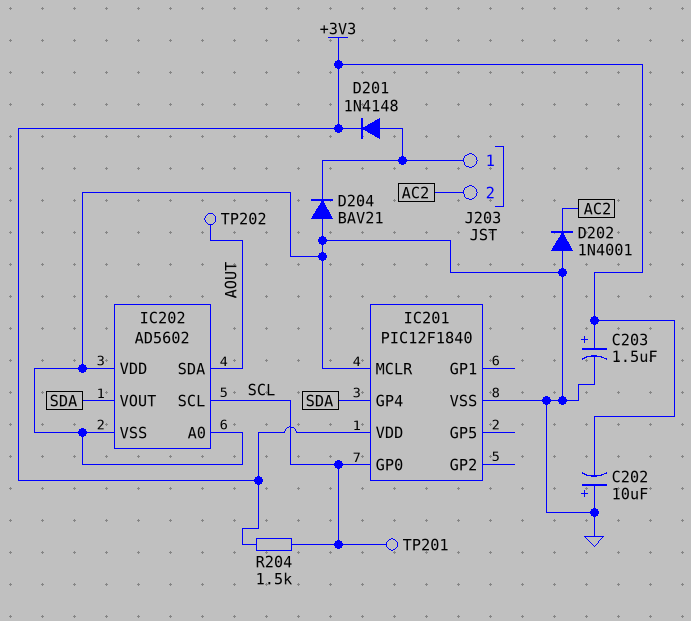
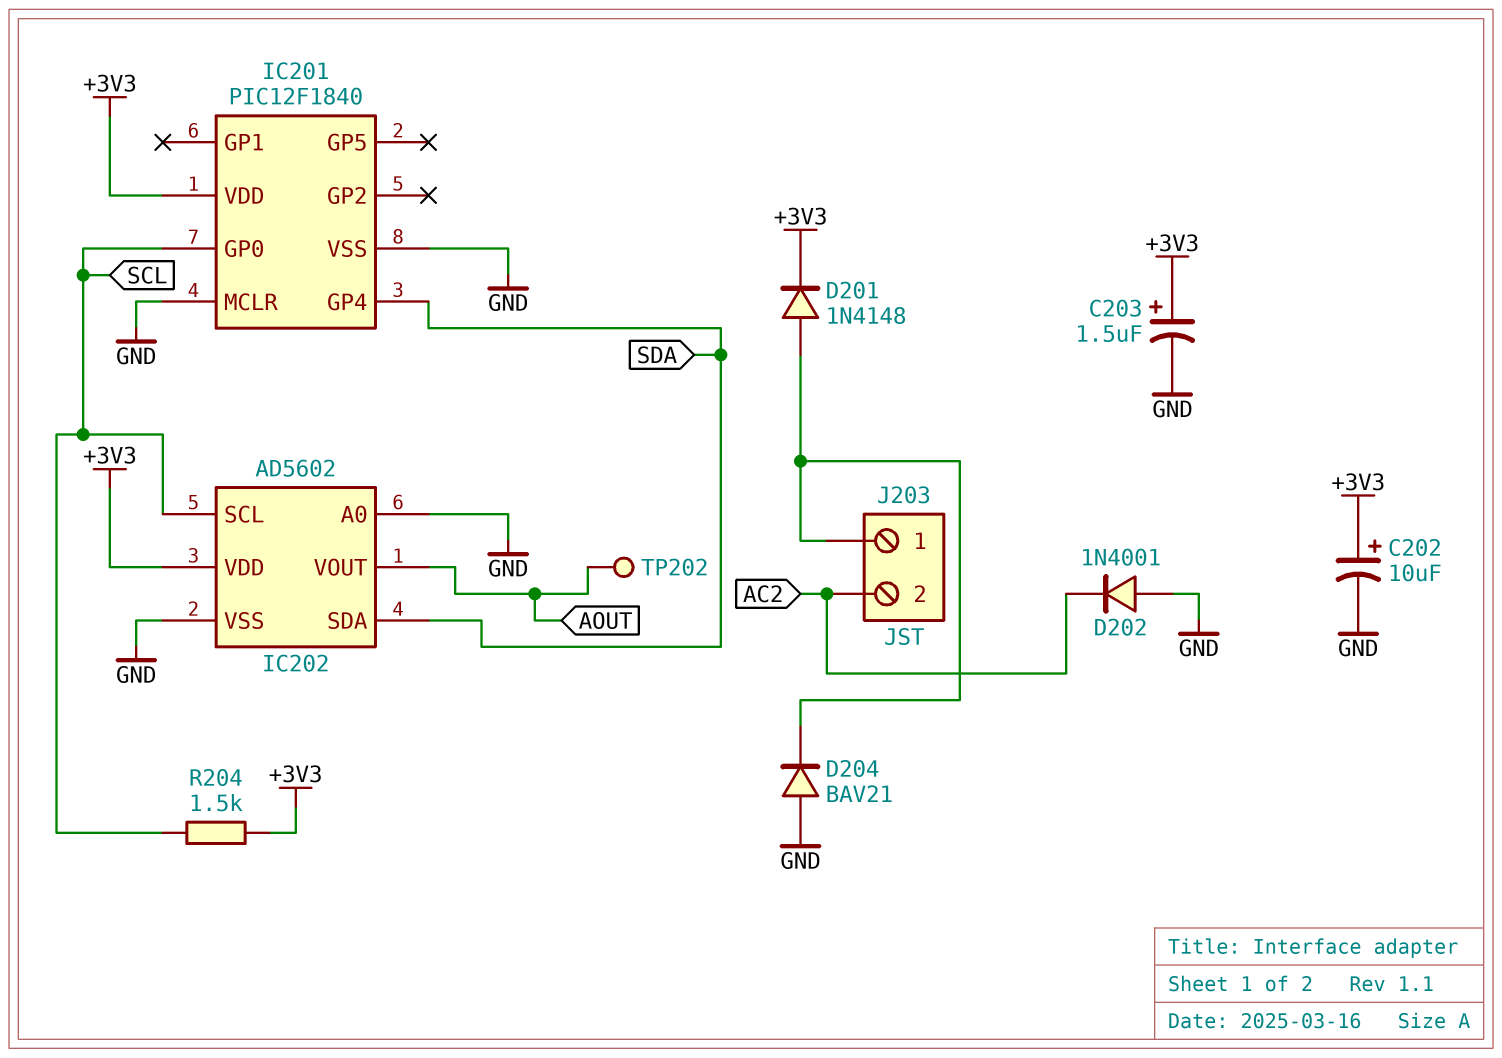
C202: 10uF (plus GND, minus +3V3) -> 10uF (plus +3V3, minus GND)
IC202 pin SDA: AOUT -> SDA
IC202 pin VDD: GND -> +3V3
IC202 pin VOUT: SDA -> AOUT
TP201: test point (SCL) -> none

